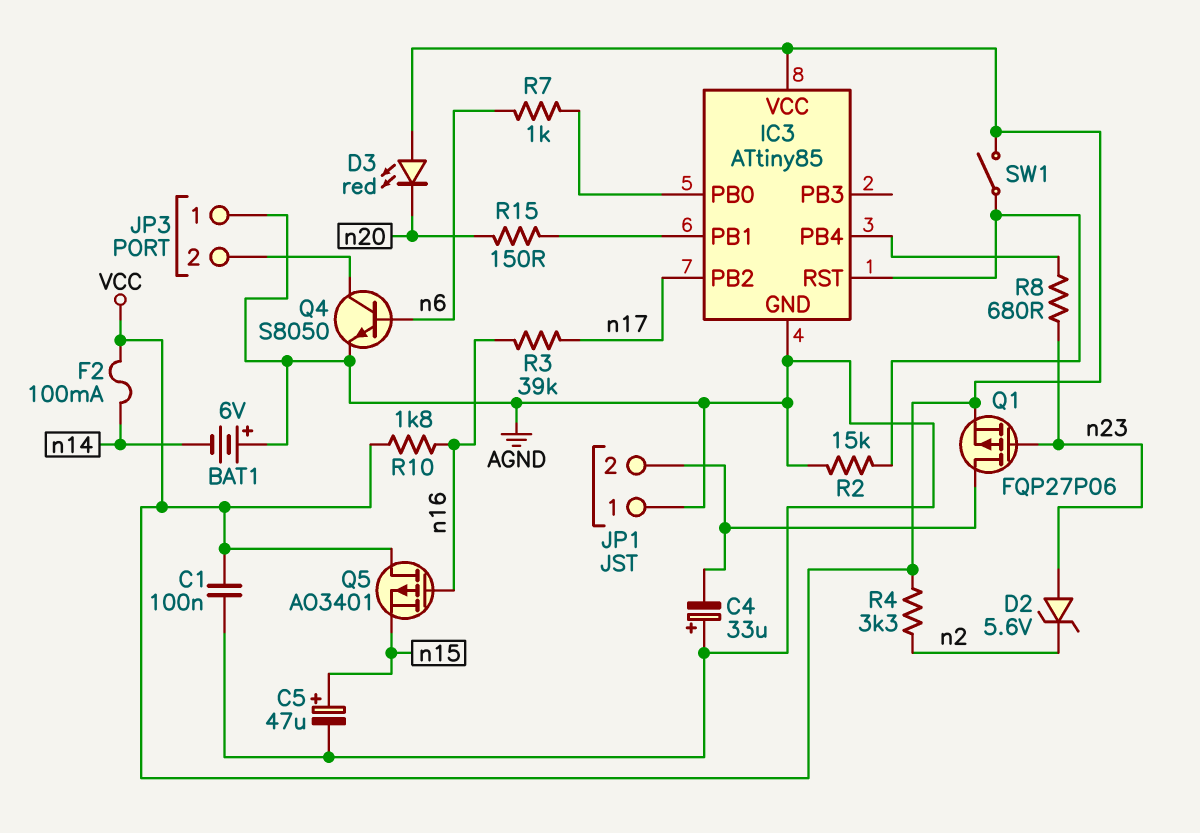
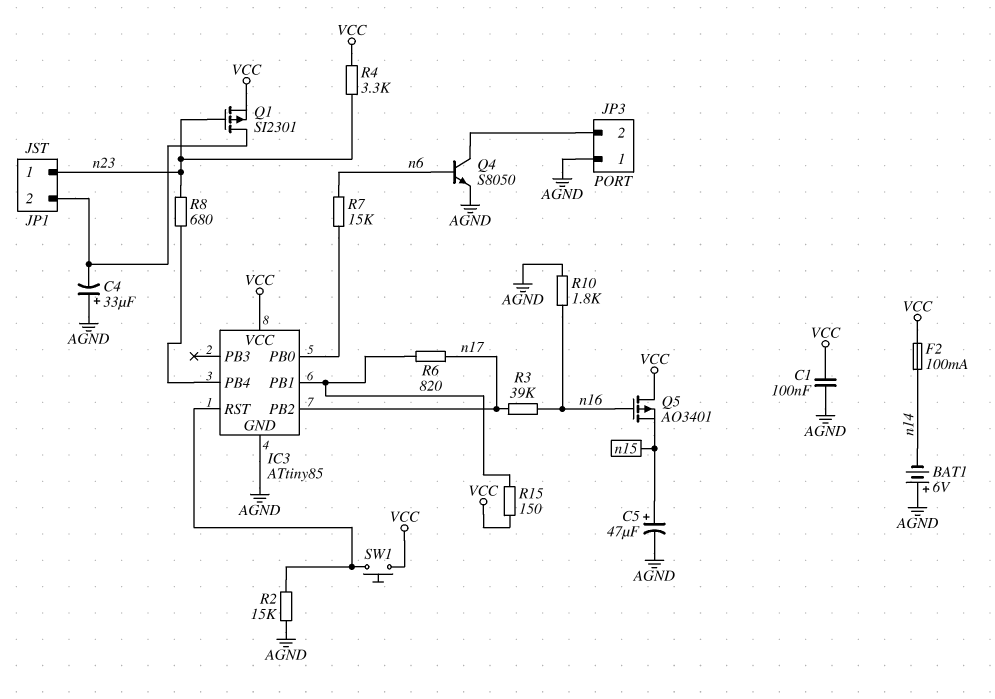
D2: zener 5.6V (A n23, K n2) -> none
D3: LED red (A VCC, K n20) -> none
JP1 pin 1: AGND -> n23
Q1: PMOS FQP27P06 (G n23, D JP1/2, S VCC) -> PMOS SI2301 (G n23, D JP1/2, S VCC)
R4: 3.3k (VCC, n2) -> 3.3k (VCC, n23)
R6: none -> 820 (IC3/PB1, n17)
R7: 1k (IC3/PB0, n6) -> 15k (IC3/PB0, n6)
R10: 1.8k (VCC, n16) -> 1.8k (AGND, n16)
R15: 150 (IC3/PB1, n20) -> 150 (IC3/PB1, VCC)
SW1: switch (IC3/RST, VCC) -> button (IC3/RST, VCC)

